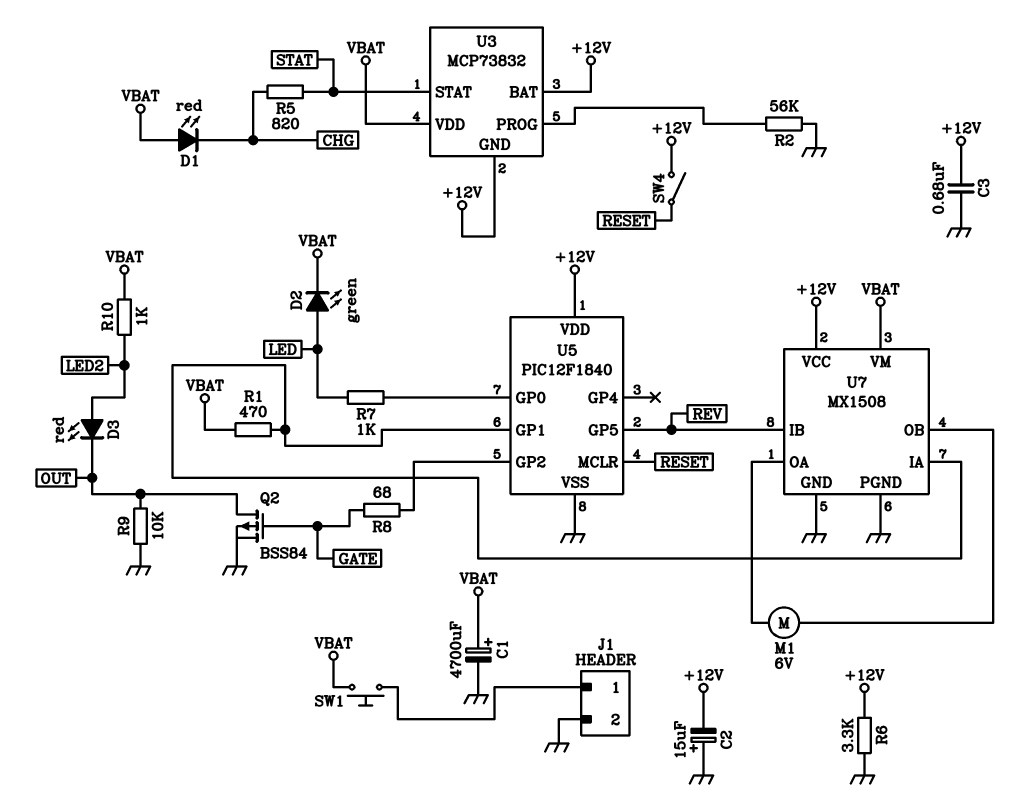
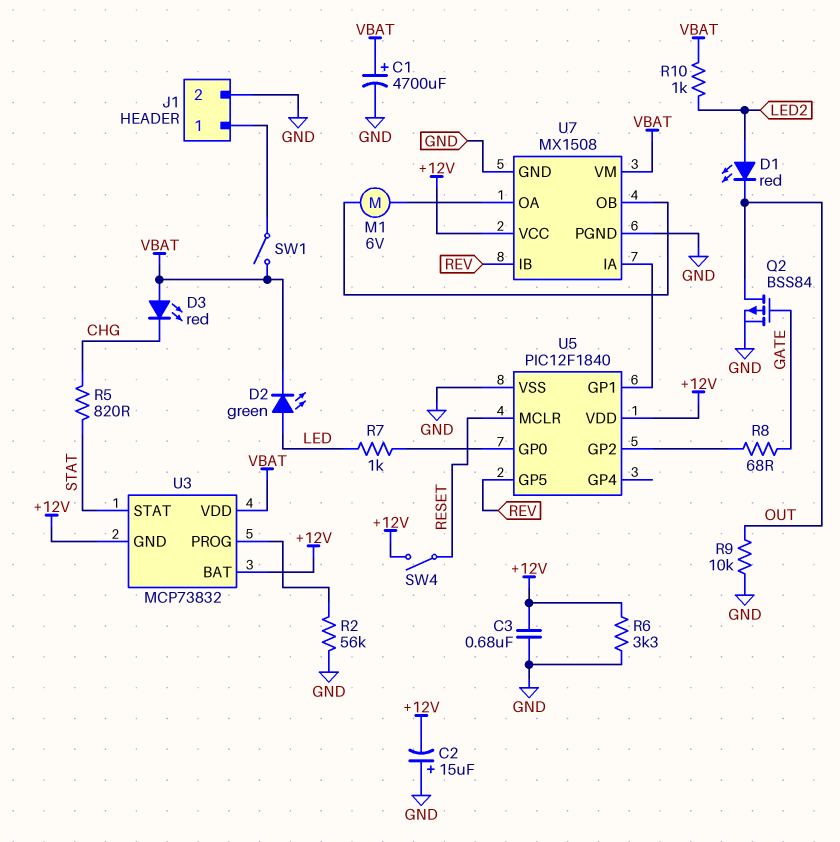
D1: LED red (A VBAT, K CHG) -> LED red (A LED2, K OUT)
D3: LED red (A LED2, K OUT) -> LED red (A VBAT, K CHG)
R1: 470 (U5/GP1, VBAT) -> none
SW1: button (J1/1, VBAT) -> switch (J1/1, VBAT)

